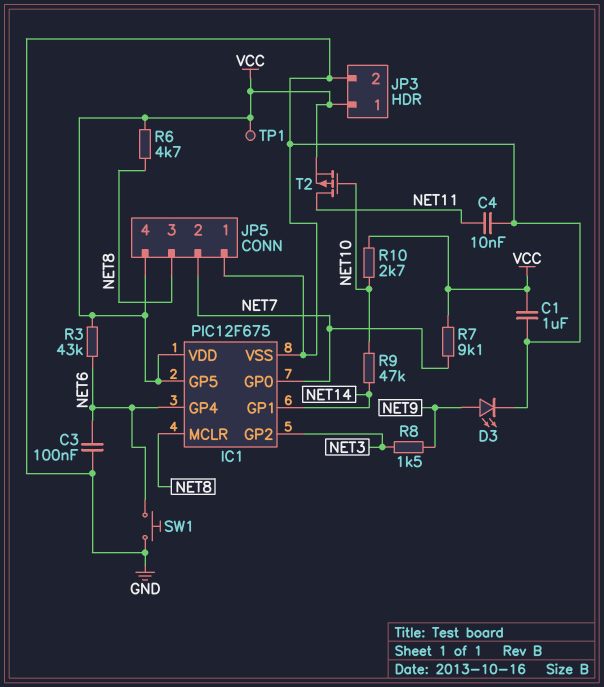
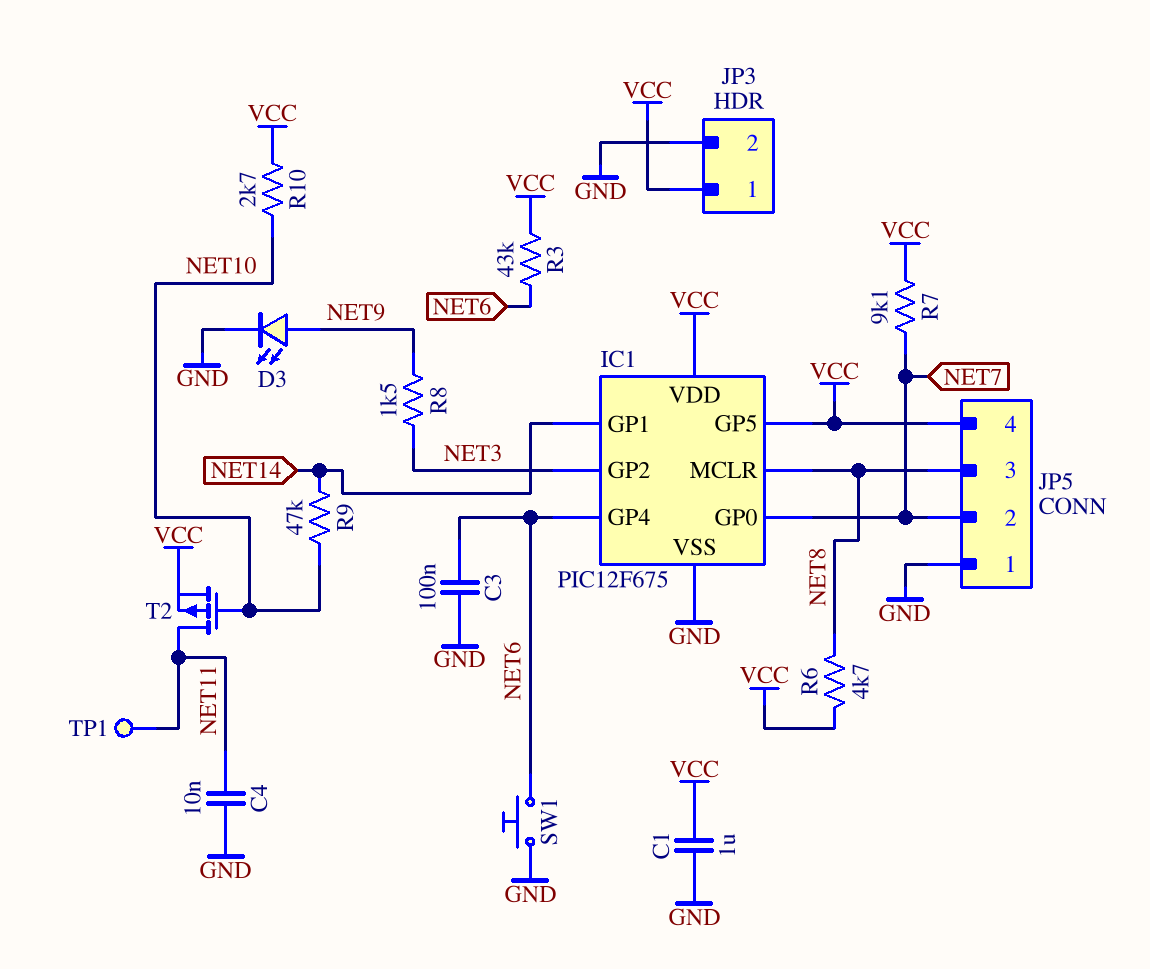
TP1: test point (VCC) -> test point (NET11)

